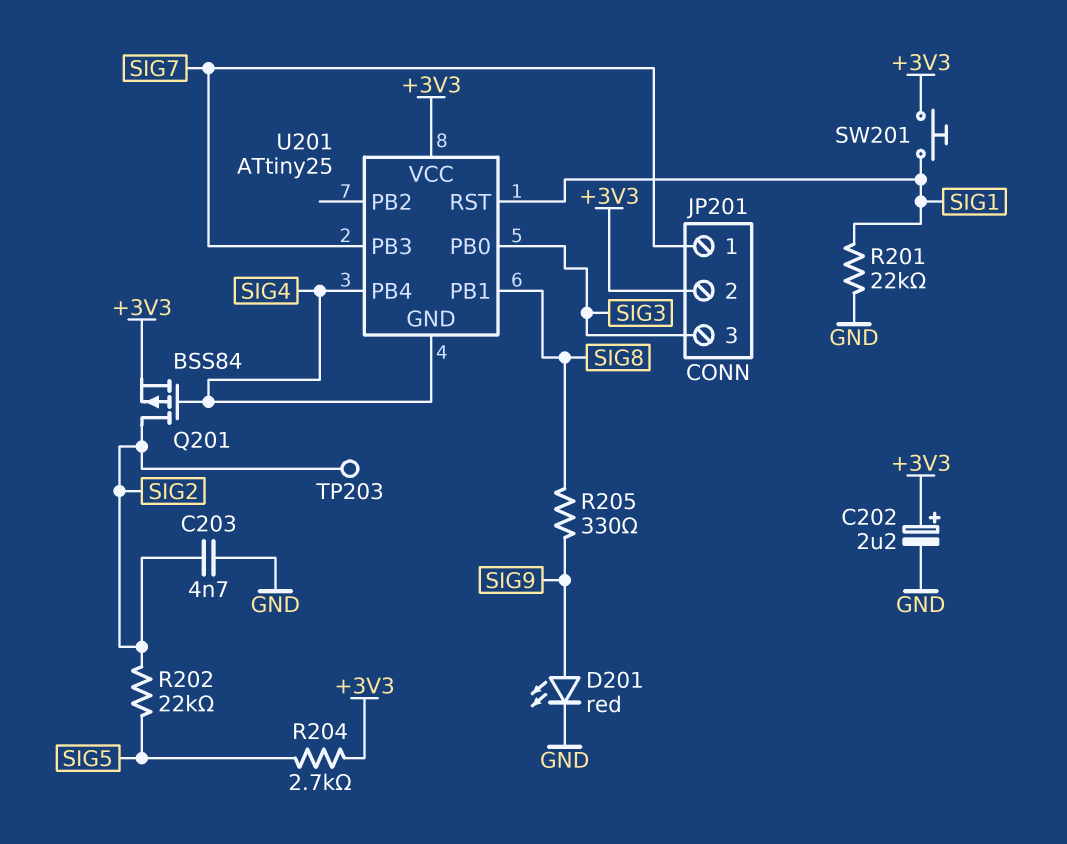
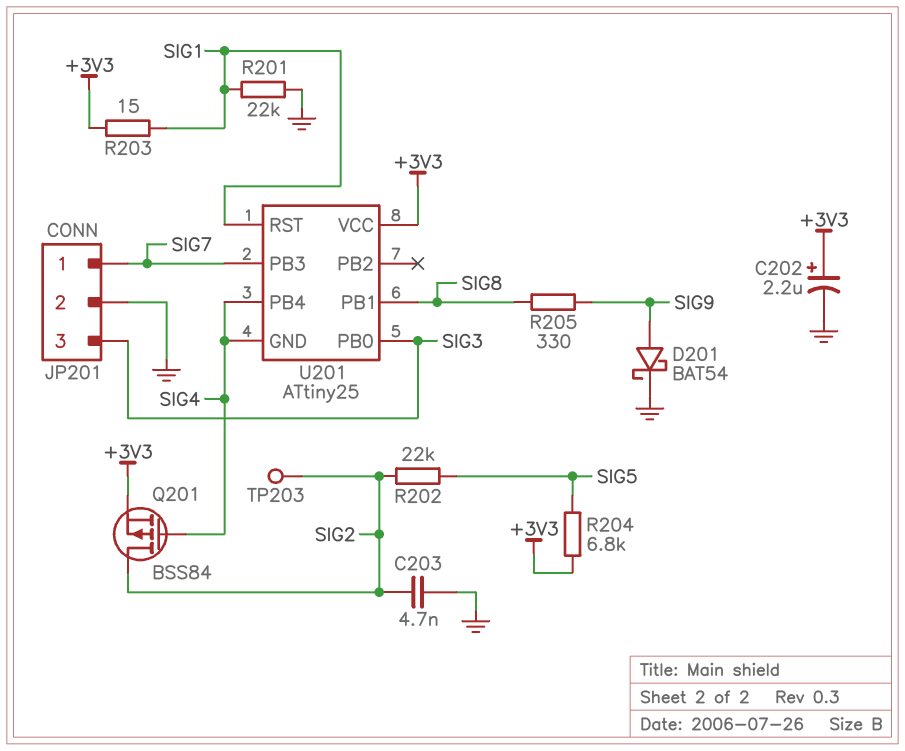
D201: LED red (A SIG9, K GND) -> schottky BAT54 (A SIG9, K GND)
JP201 pin 2: +3V3 -> GND
R203: none -> 15 (+3V3, SIG1)
R204: 2.7k (+3V3, SIG5) -> 6.8k (+3V3, SIG5)
SW201: button (+3V3, SIG1) -> none

